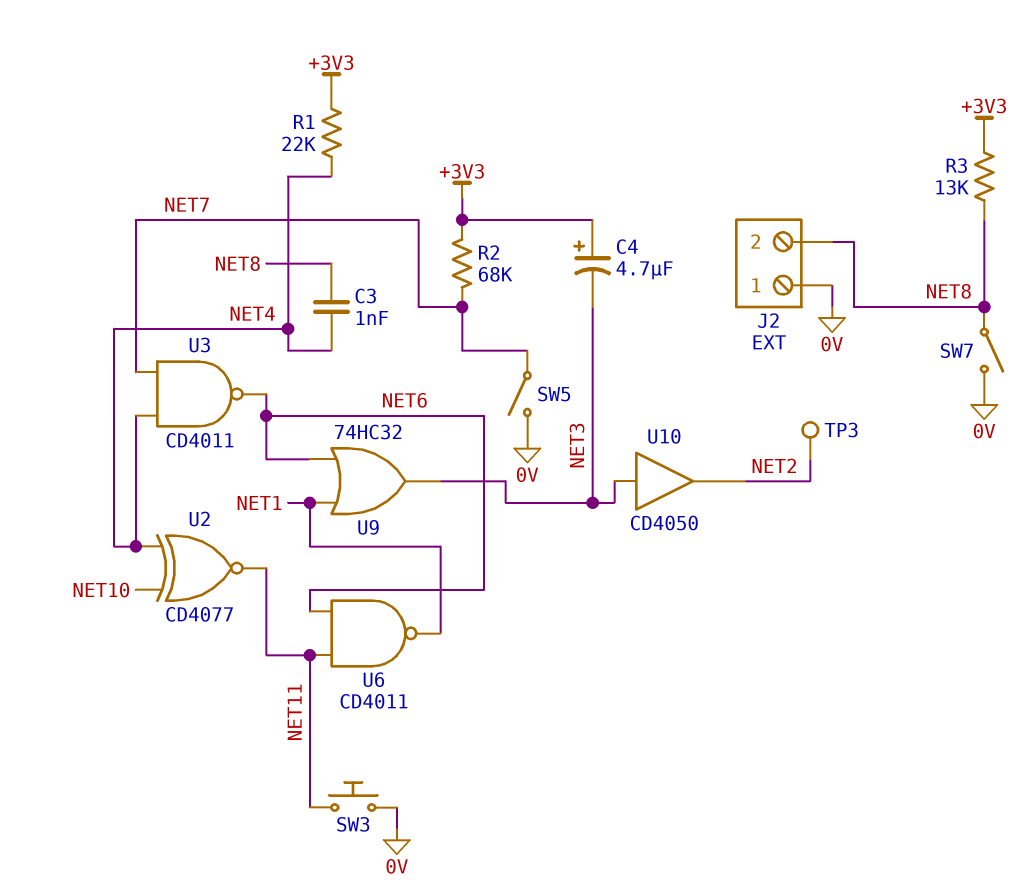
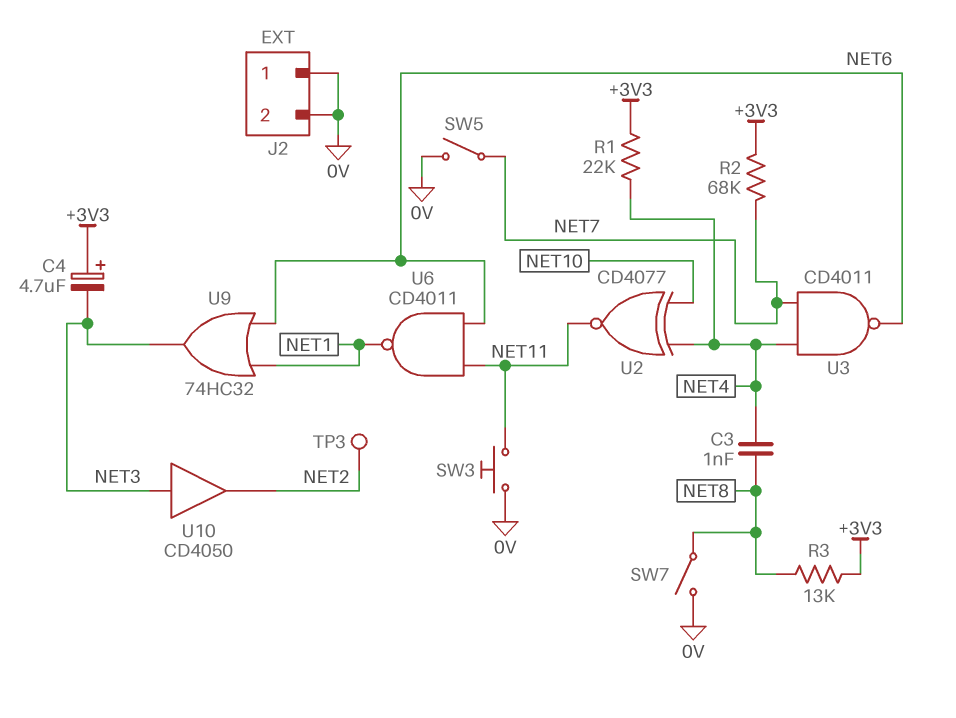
J2 pin 2: NET8 -> 0V

